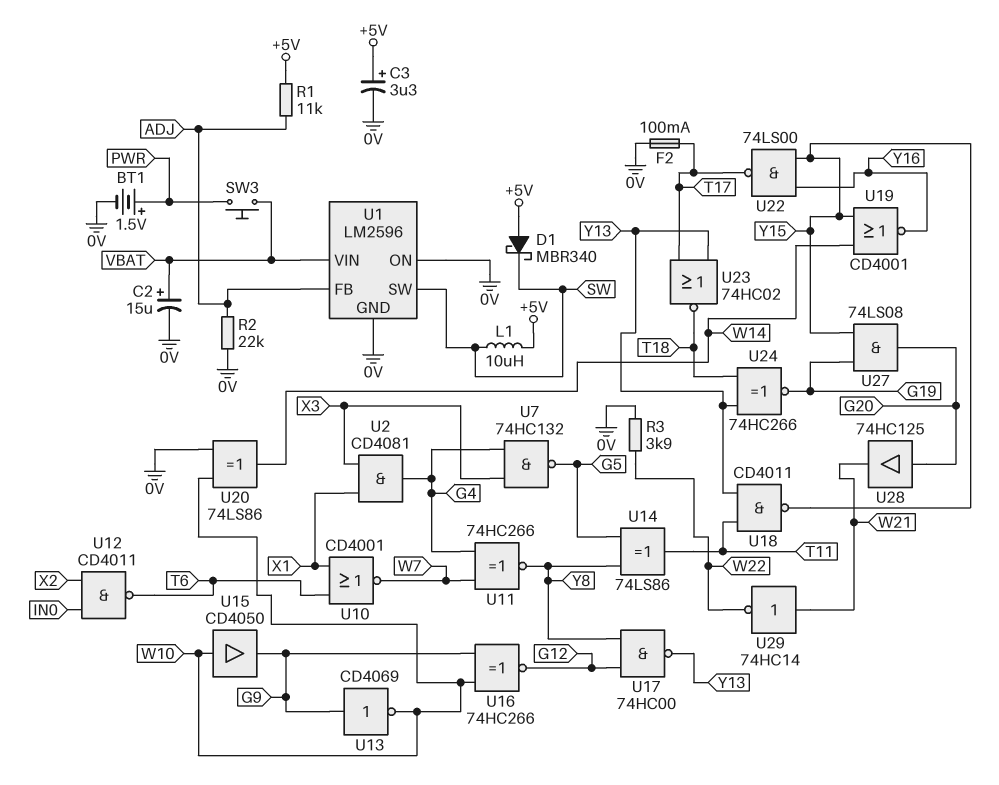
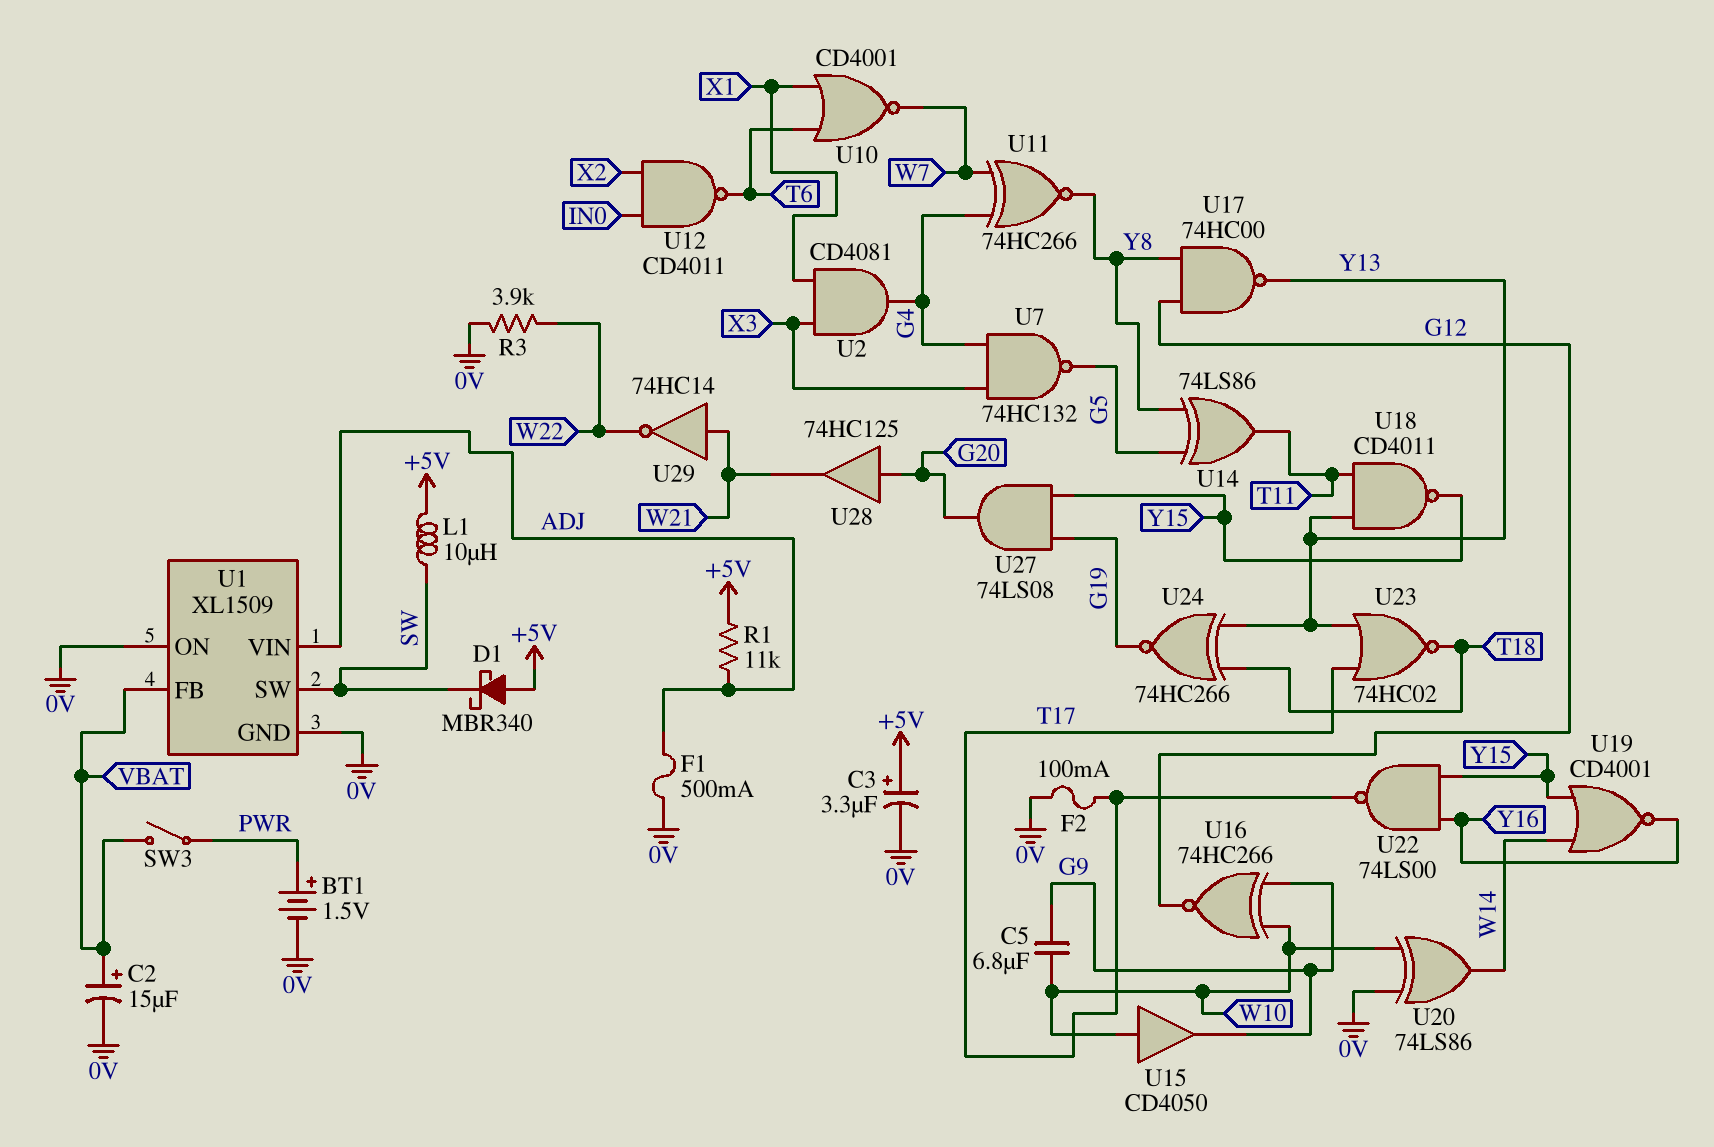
C5: none -> 6.8uF (G9, W10)
F1: none -> 500mA (0V, ADJ)
R2: 22k (0V, ADJ) -> none
SW3: button (PWR, VBAT) -> switch (PWR, VBAT)
U1: LM2596 -> XL1509
U1 pin FB: ADJ -> VBAT
U1 pin VIN: VBAT -> ADJ
U13: NOT CD4069 (in G9, out W10) -> none

